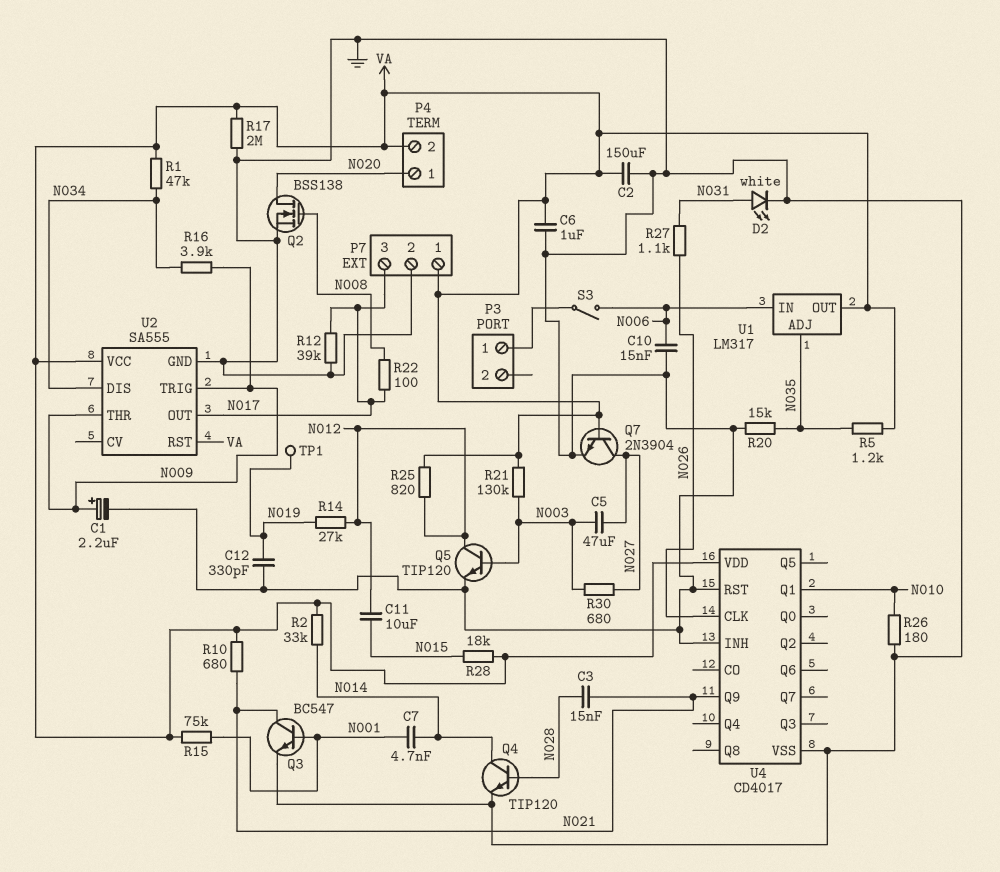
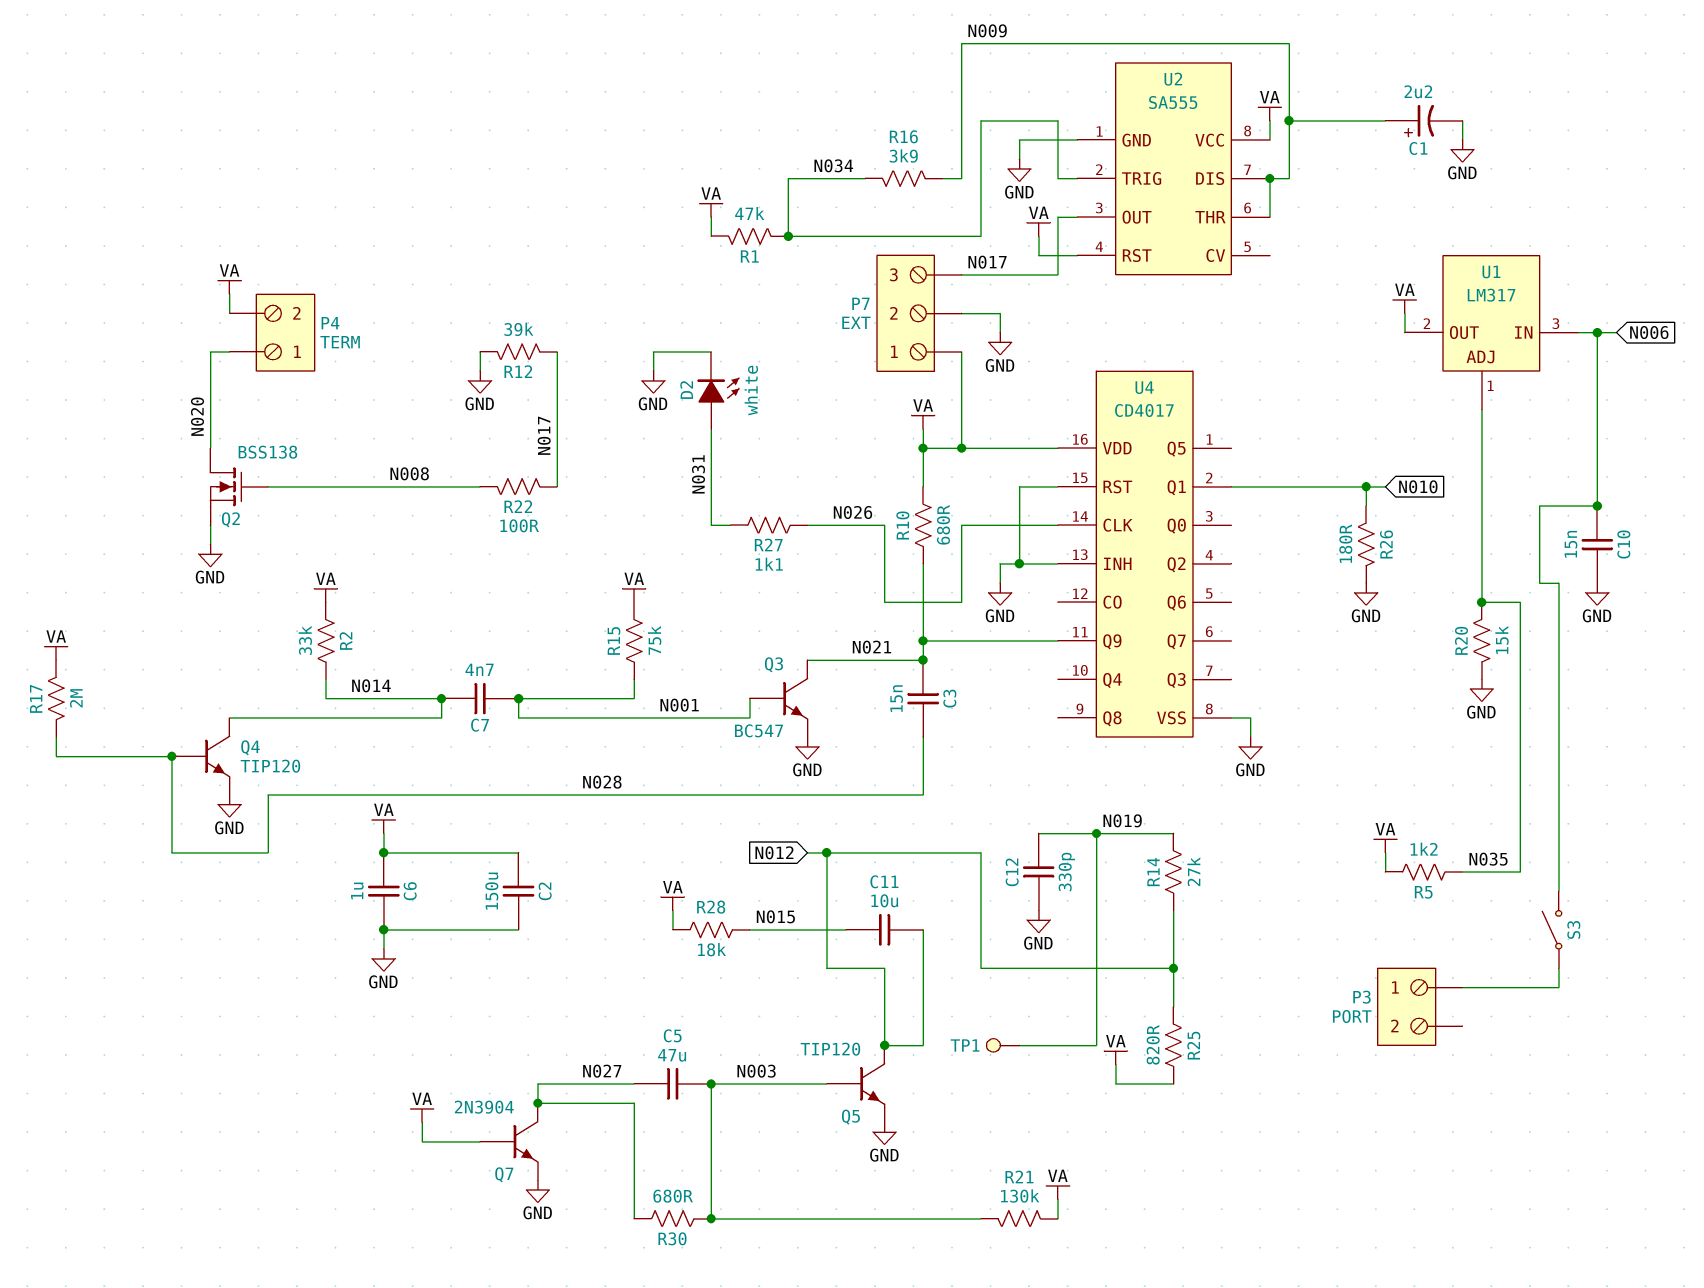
R17: 2M (GND, VA) -> 2M (N028, VA)
U2 pin DIS: N034 -> N009
U2 pin TRIG: N009 -> N034

